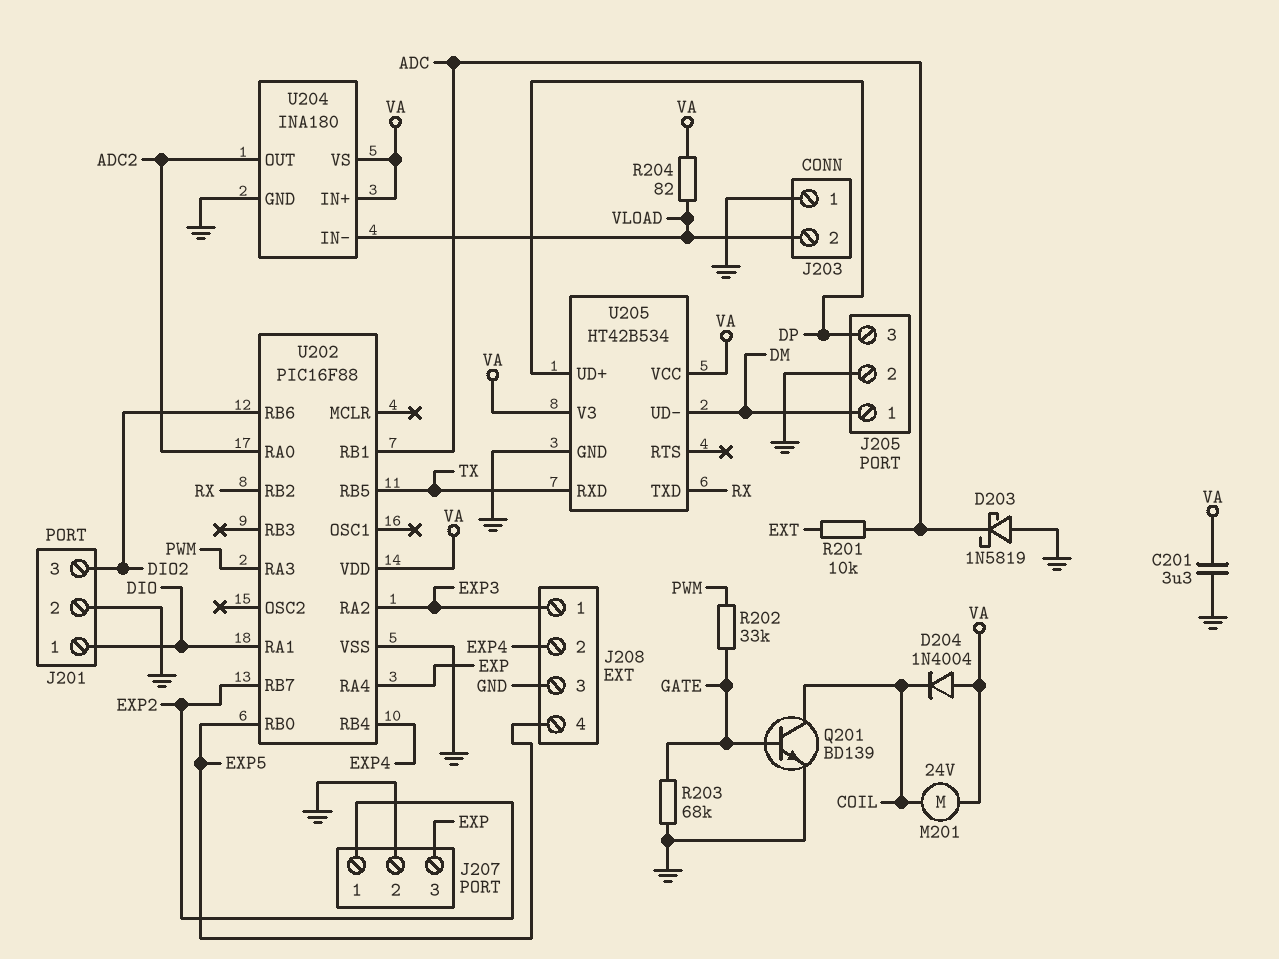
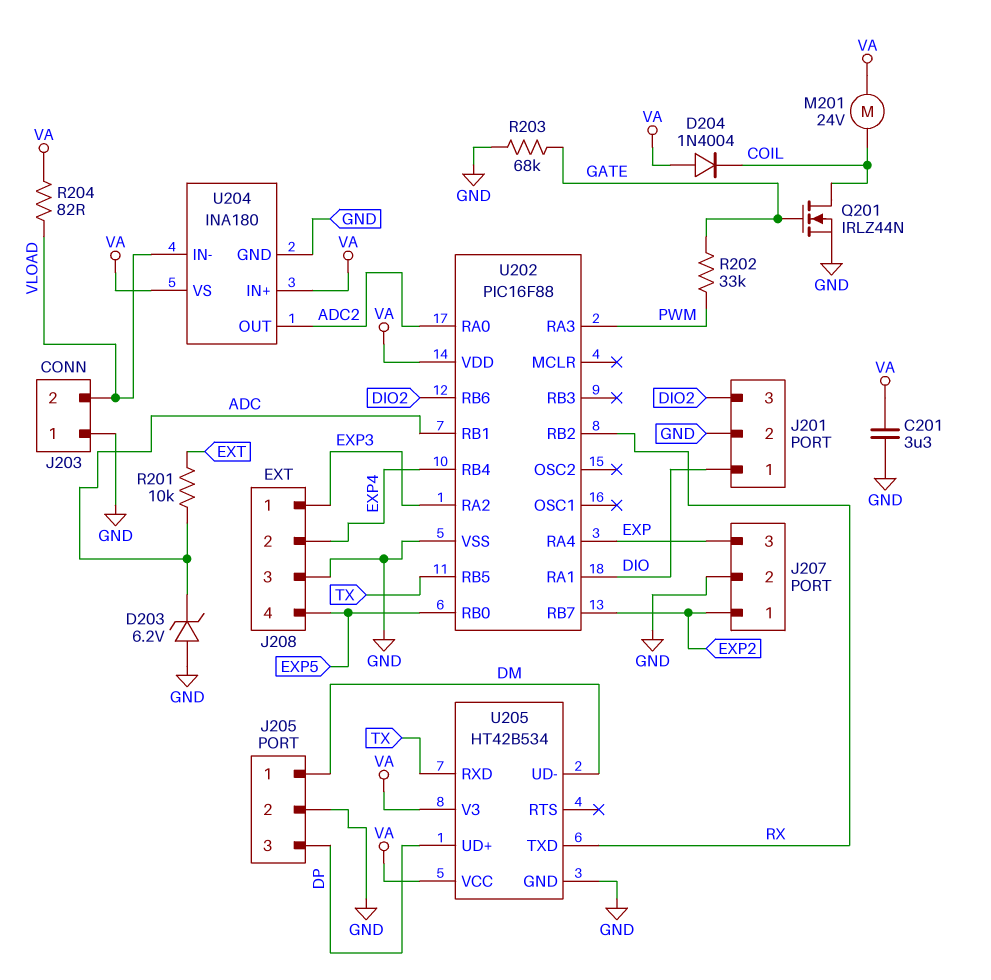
D203: schottky 1N5819 (A GND, K ADC) -> zener 6.2V (A GND, K ADC)
Q201: NPN BD139 (B GATE, C COIL, E GND) -> NMOS IRLZ44N (G GATE, D COIL, S GND)

